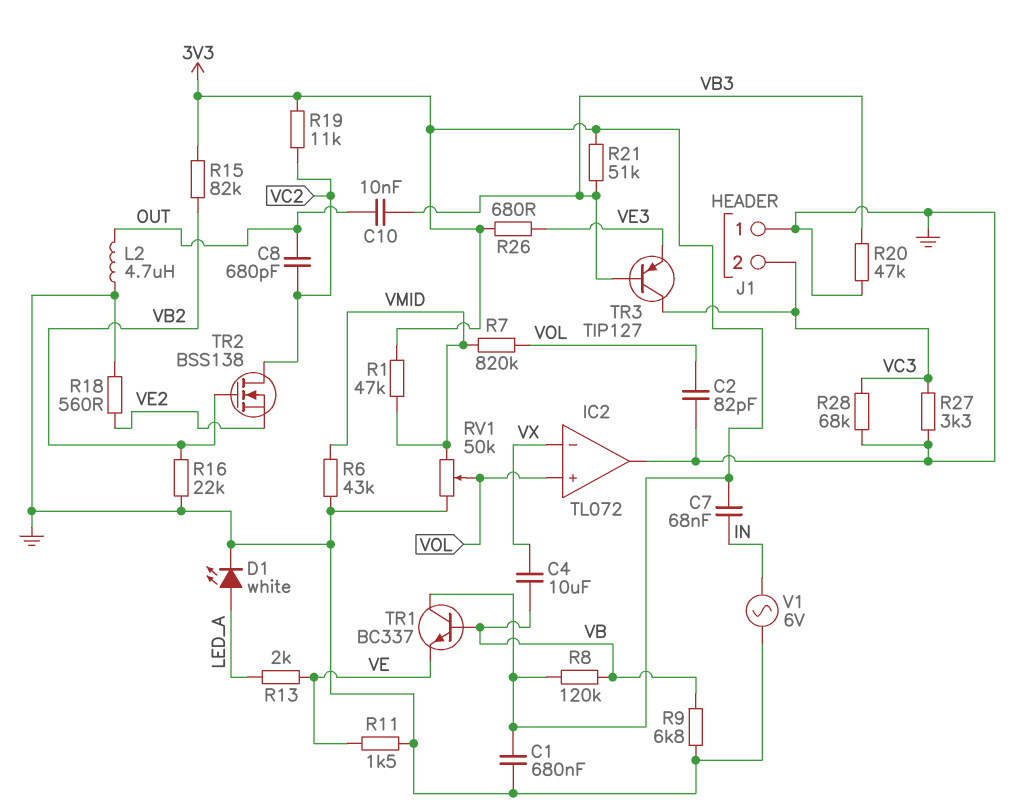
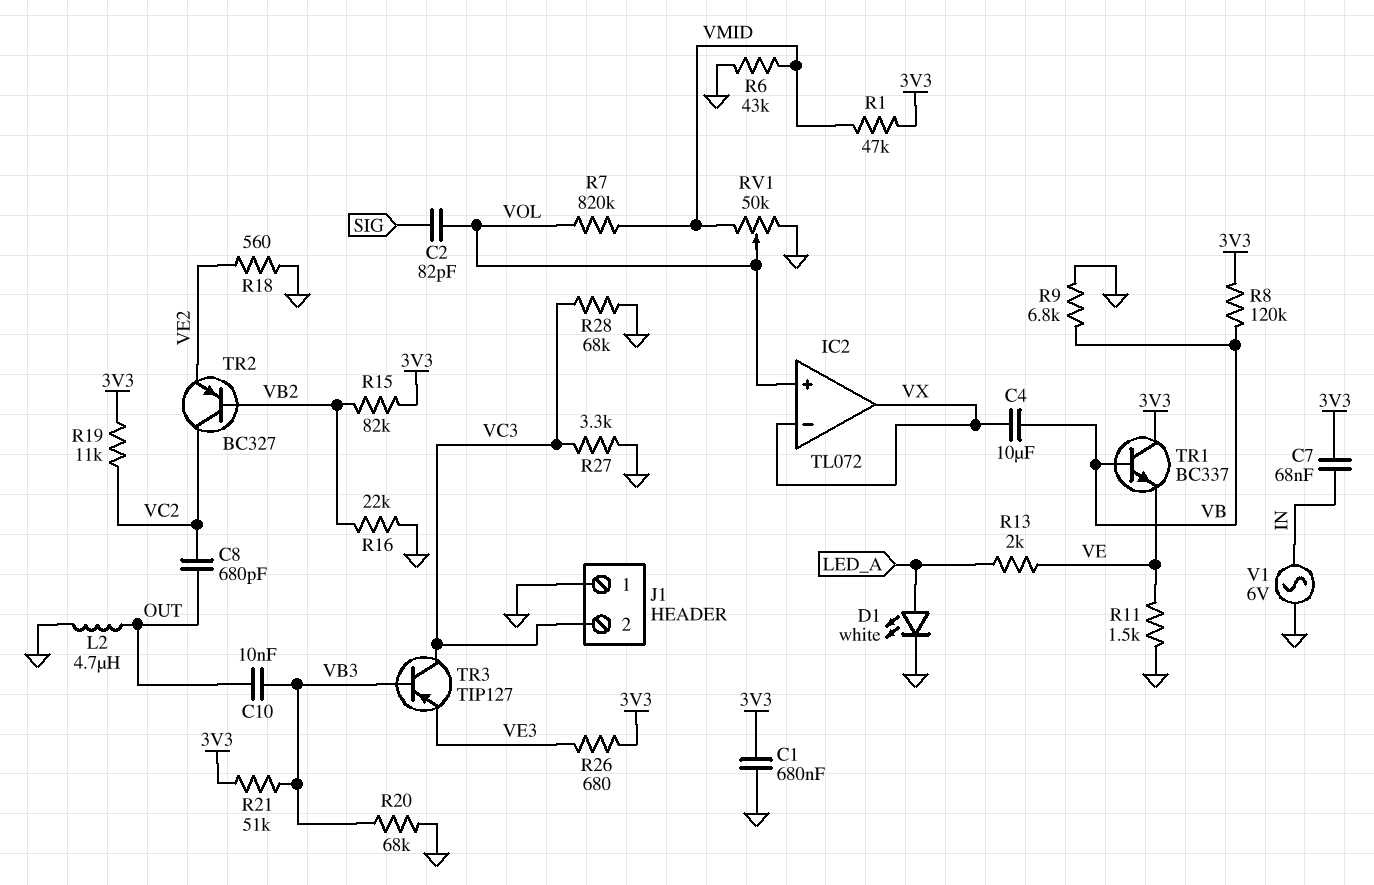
C2: 82pF (GND, VOL) -> 82pF (SIG, VOL)
IC2 pin out: GND -> VX
R20: 47k (GND, VB3) -> 68k (GND, VB3)
TR2: NMOS BSS138 (G VB2, D VC2, S VE2) -> PNP BC327 (B VB2, C VC2, E VE2)

